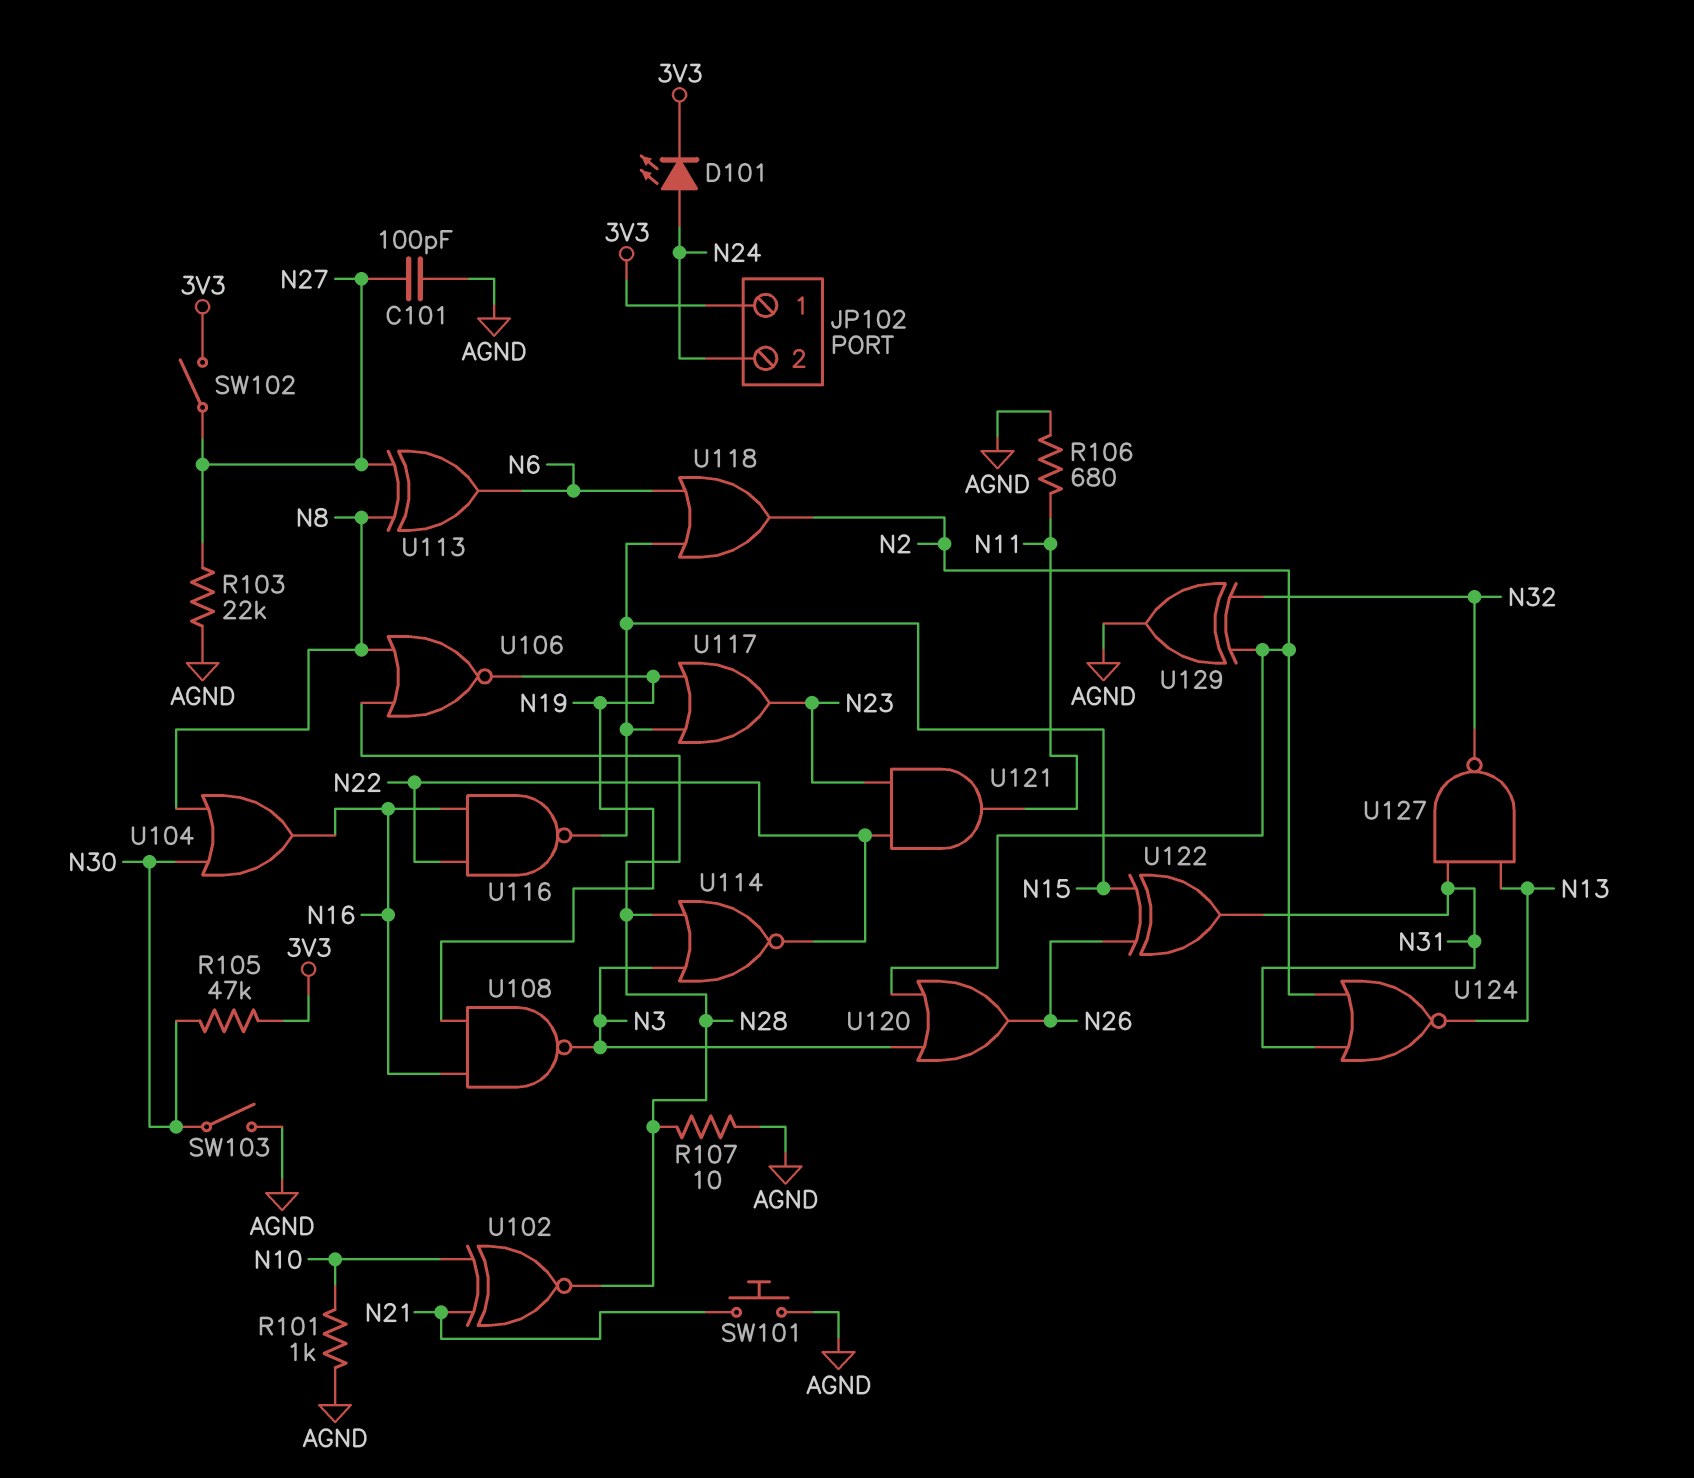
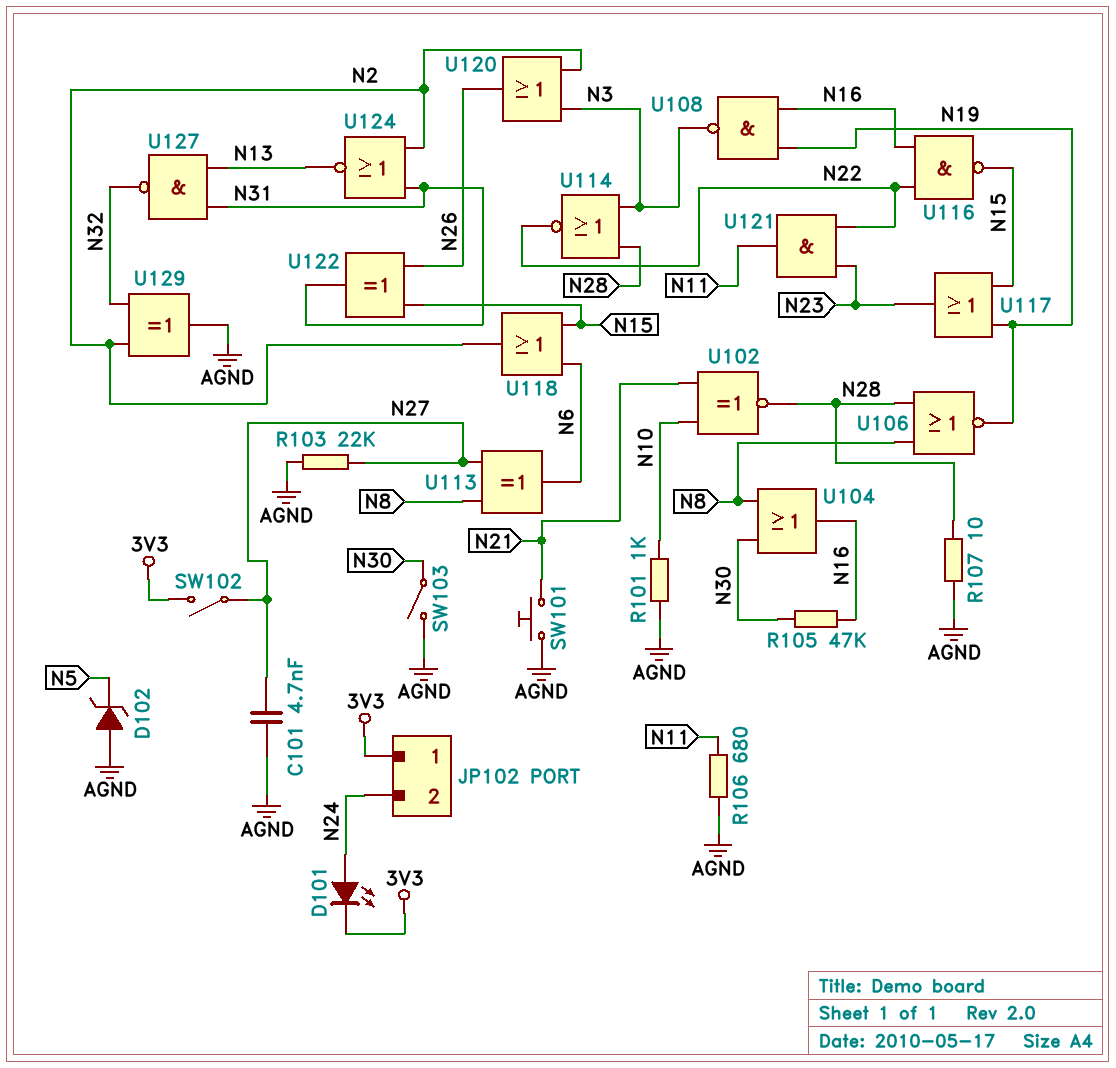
C101: 100pF (AGND, N27) -> 4.7nF (AGND, N27)
D102: none -> zener (A AGND, K N5)
R105: 47k (3V3, N30) -> 47k (N16, N30)

